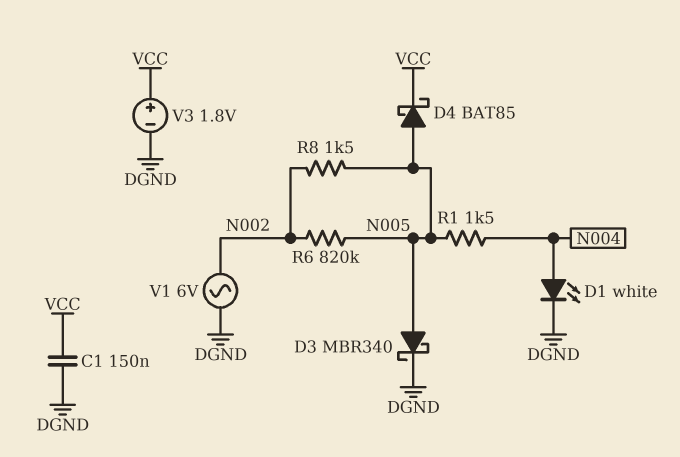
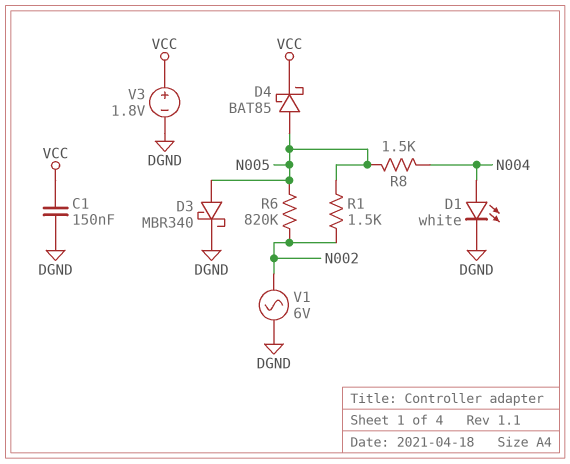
R1: 1.5k (N004, N005) -> 1.5k (N002, N005)
R8: 1.5k (N002, N005) -> 1.5k (N004, N005)

